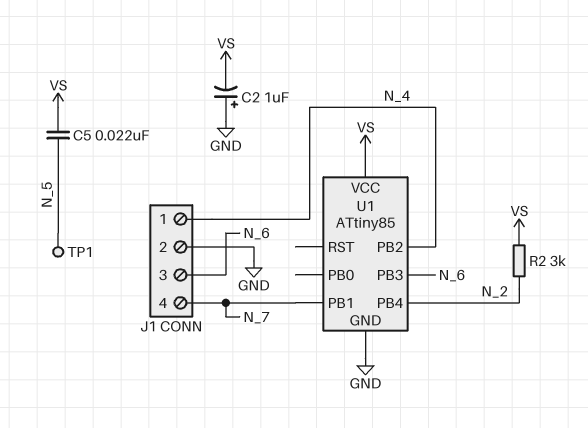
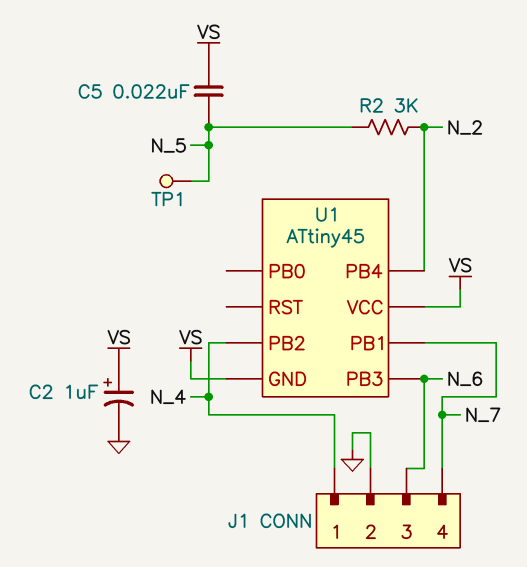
C2: 1uF (plus GND, minus VS) -> 1uF (plus VS, minus GND)
R2: 3k (N_2, VS) -> 3k (N_2, N_5)
U1: ATtiny85 -> ATtiny45
U1 pin GND: GND -> VS

